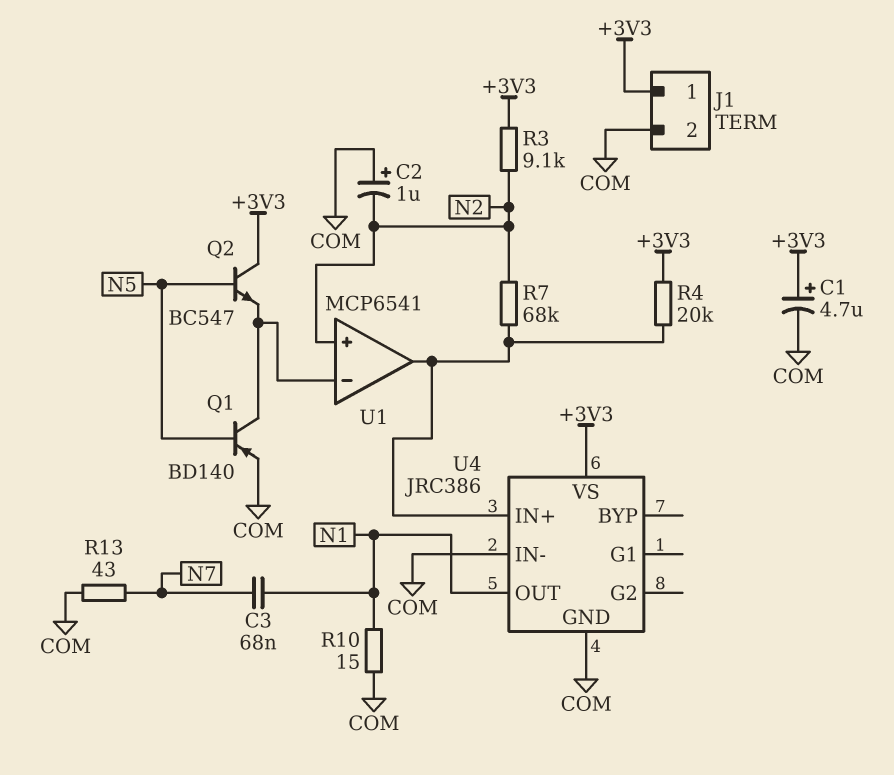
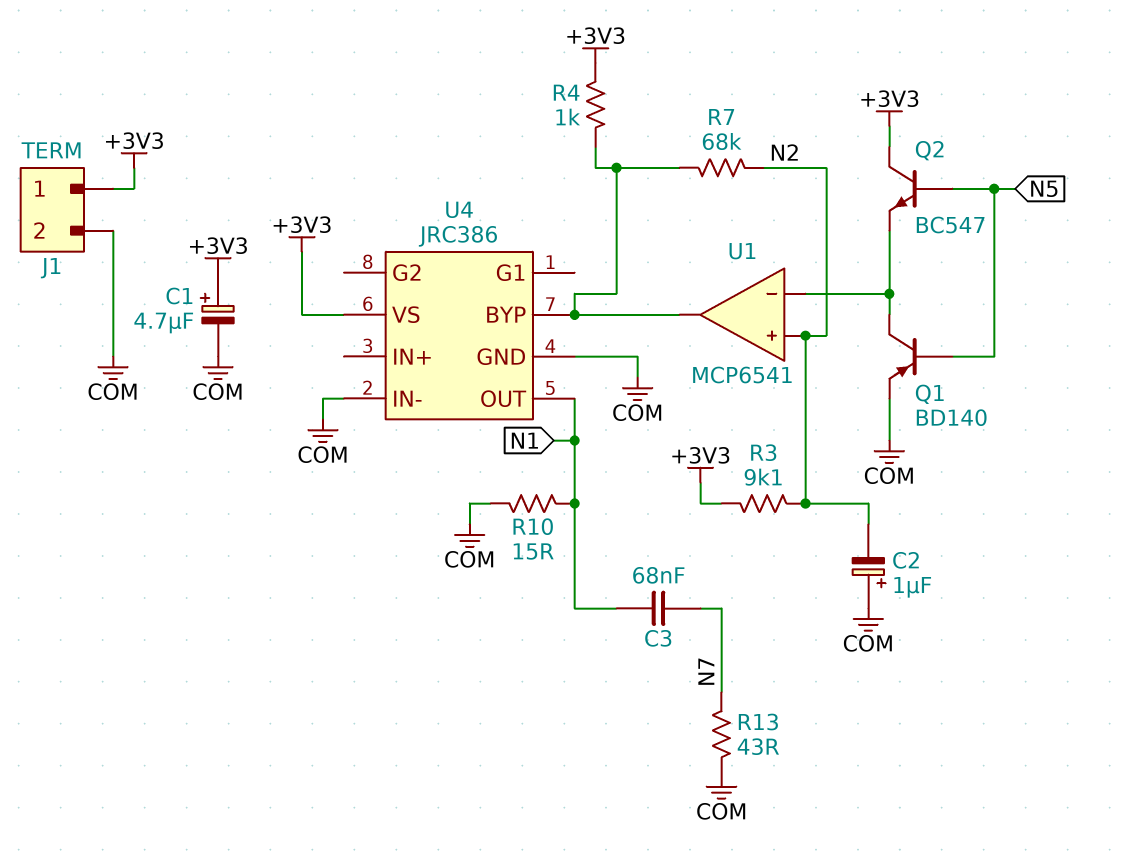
R4: 20k (+3V3, U1/out) -> 1k (+3V3, U1/out)
U4 pin BYP: none -> U1/out
U4 pin IN+: U1/out -> none

